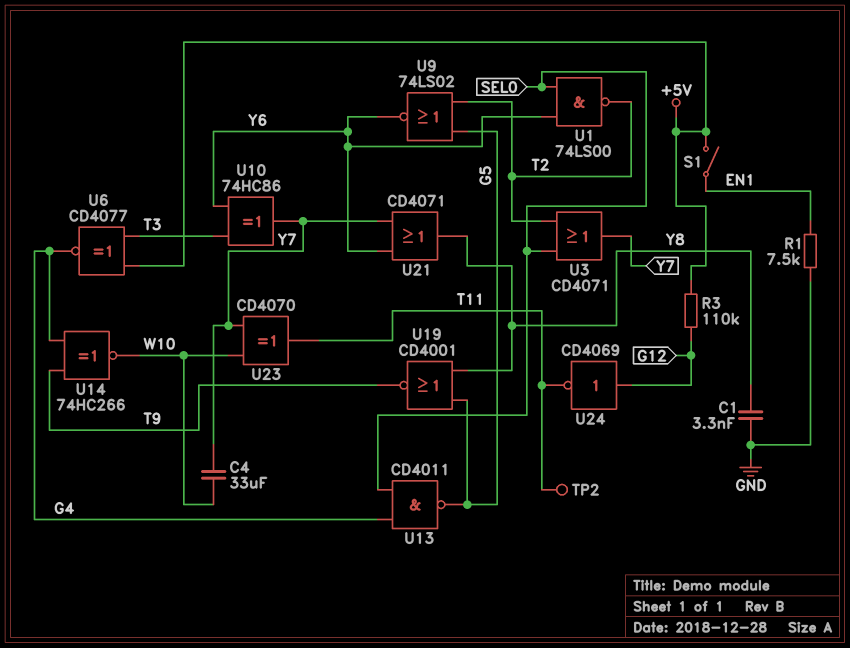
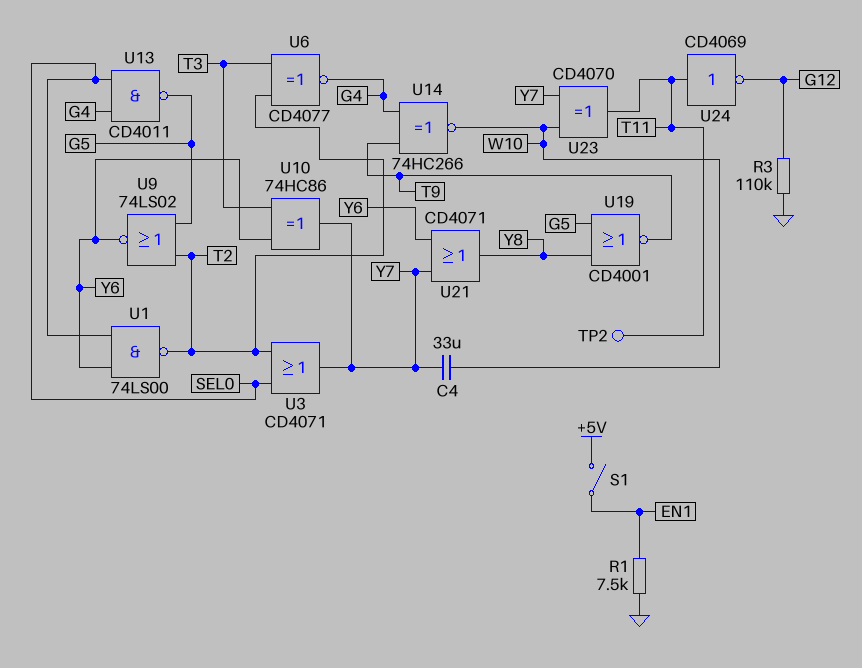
C1: 3.3nF (GND, Y8) -> none
R3: 110k (+5V, G12) -> 110k (G12, GND)
U6: XNOR CD4077 (in +5V, in T3, out G4) -> XNOR CD4077 (in T2, in T3, out G4)
U24: NOT CD4069 (in G12, out T11) -> NOT CD4069 (in T11, out G12)

